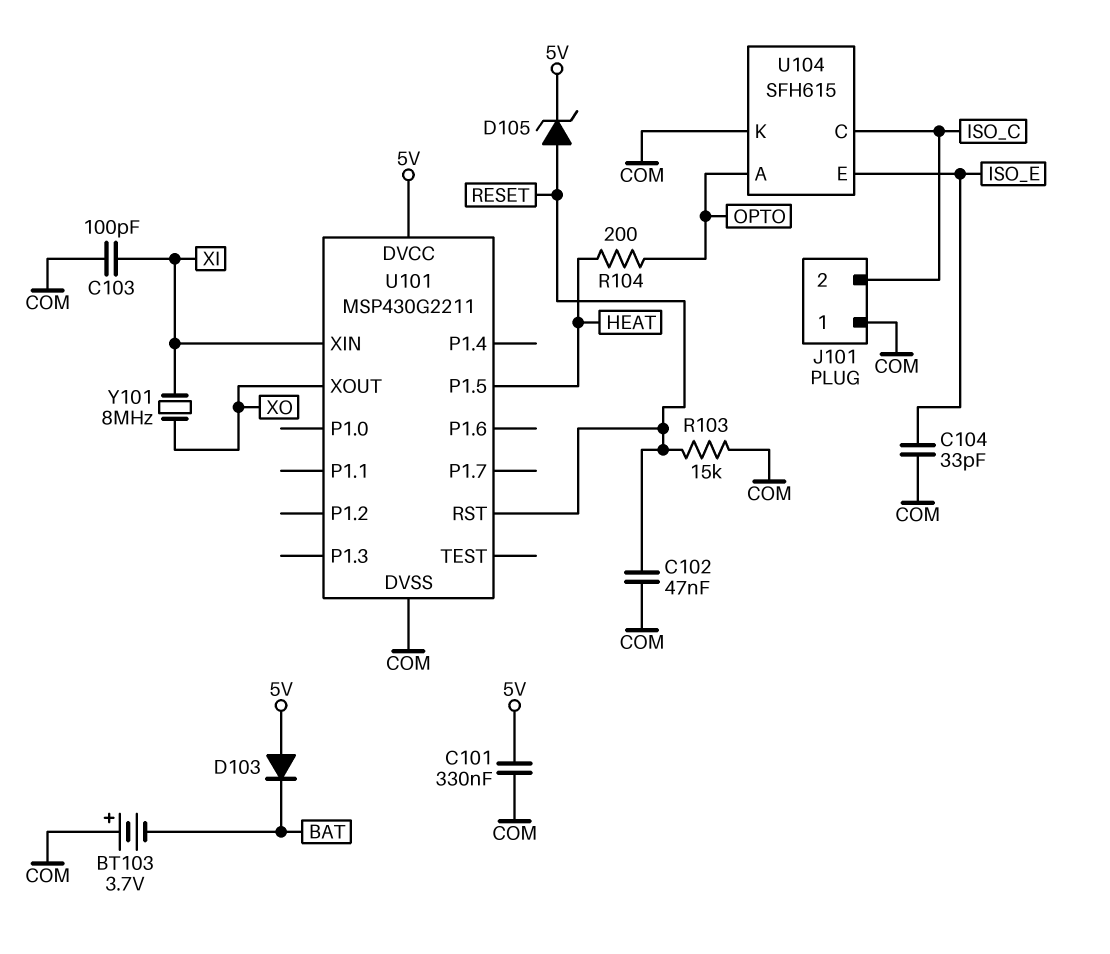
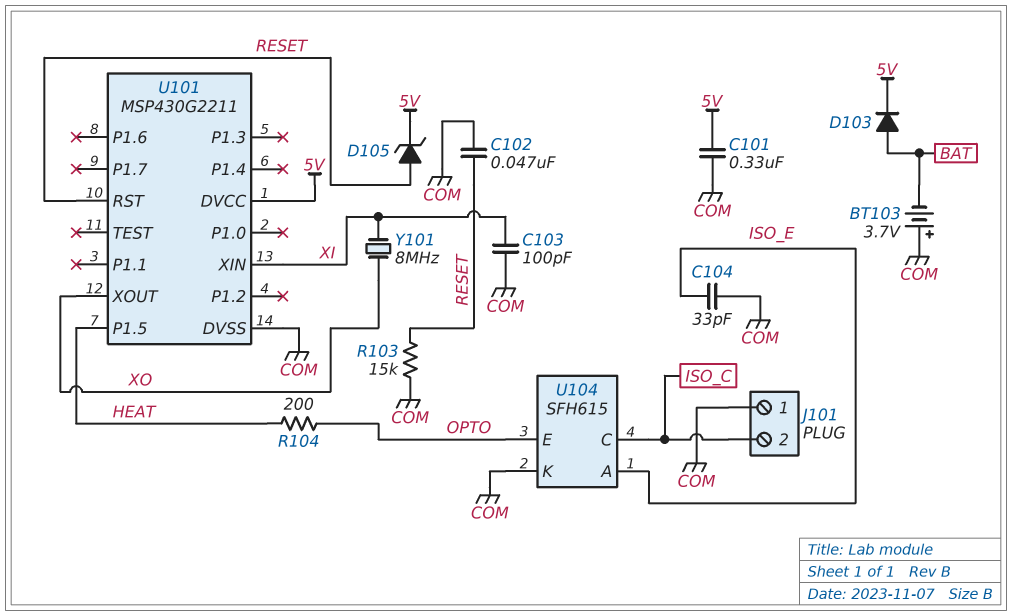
D103: diode (A 5V, K BAT) -> diode (A BAT, K 5V)
U104 pin A: OPTO -> ISO_E
U104 pin E: ISO_E -> OPTO

